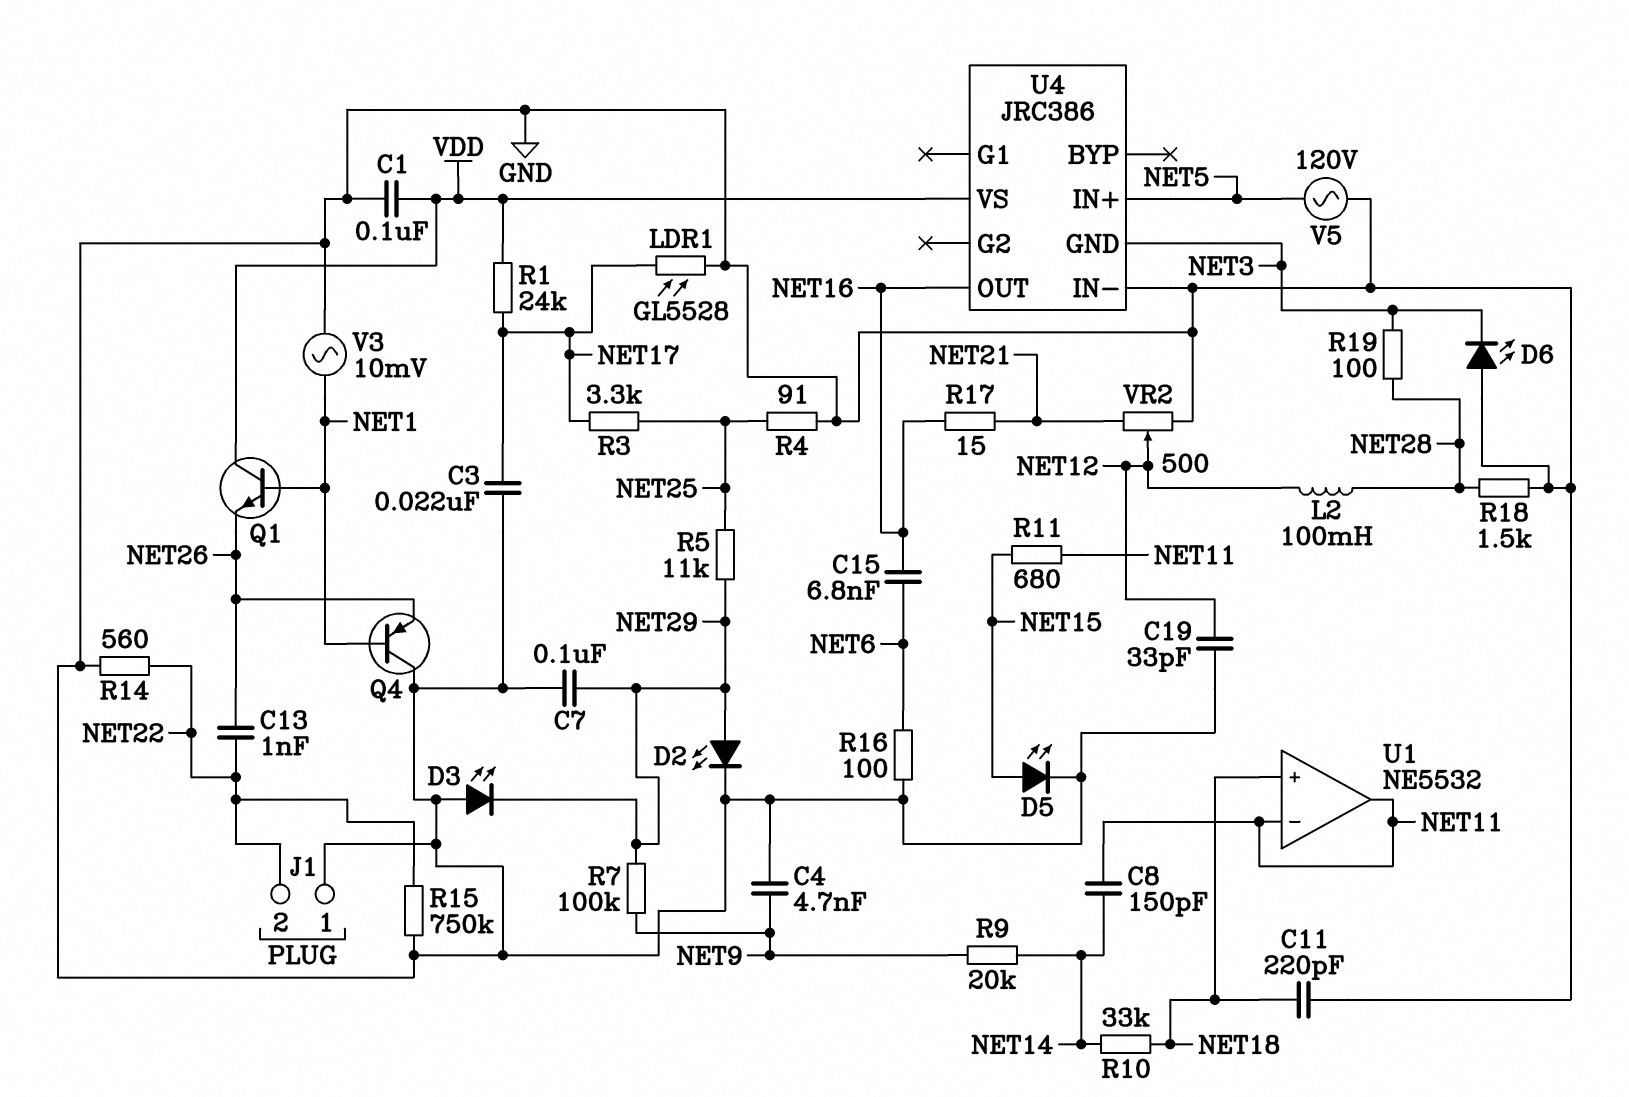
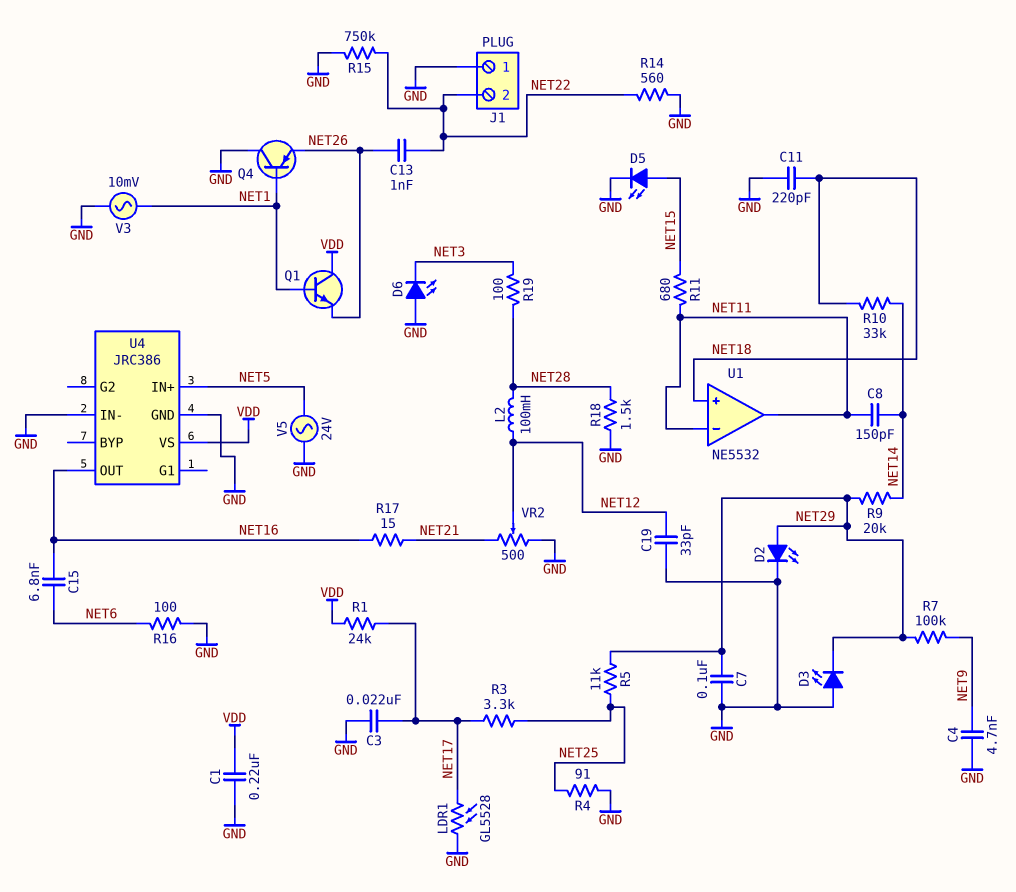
C1: 100nF (GND, VDD) -> 220nF (GND, VDD)
R9: 20k (NET9, NET14) -> 20k (NET14, NET29)
U4 pin GND: NET3 -> GND
V5: AC 120V (GND, NET5) -> AC 24V (GND, NET5)

